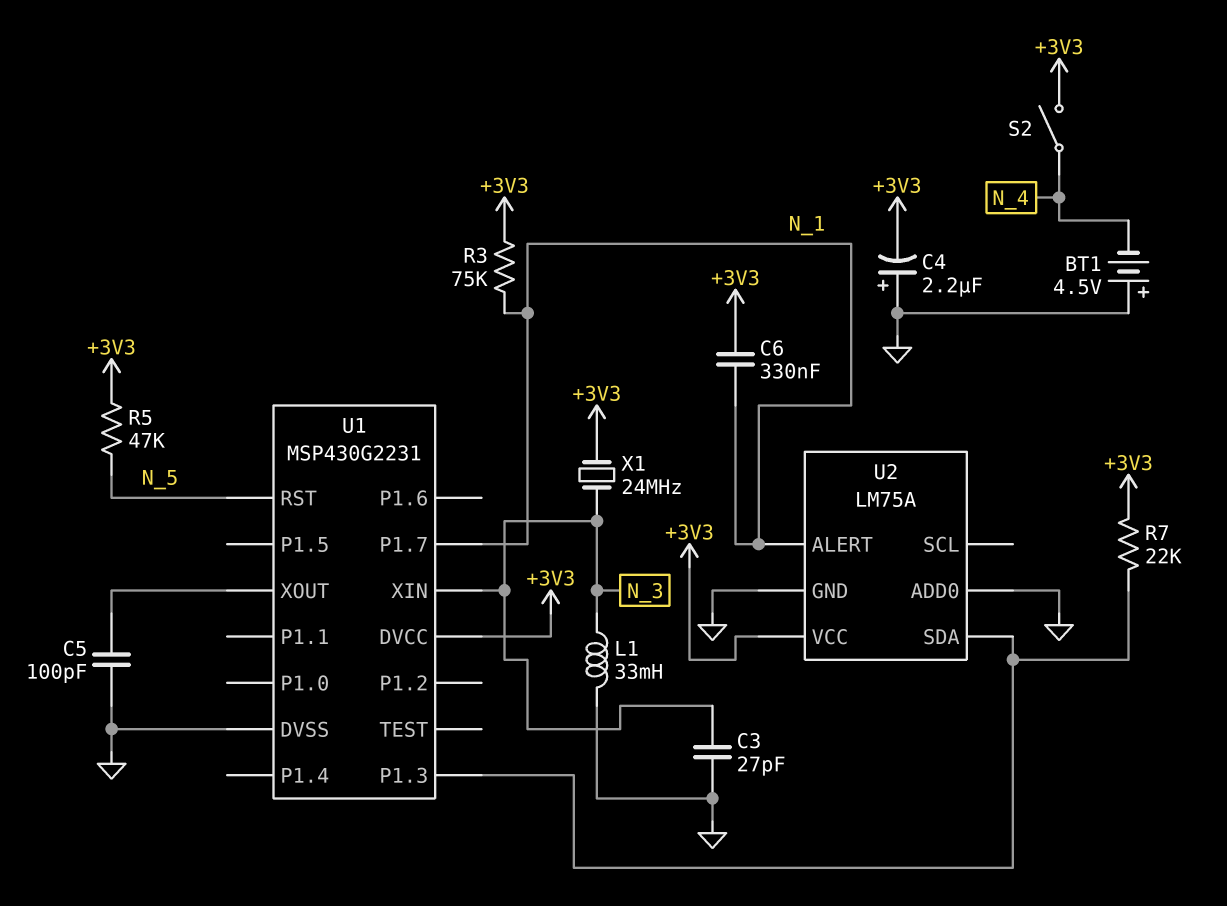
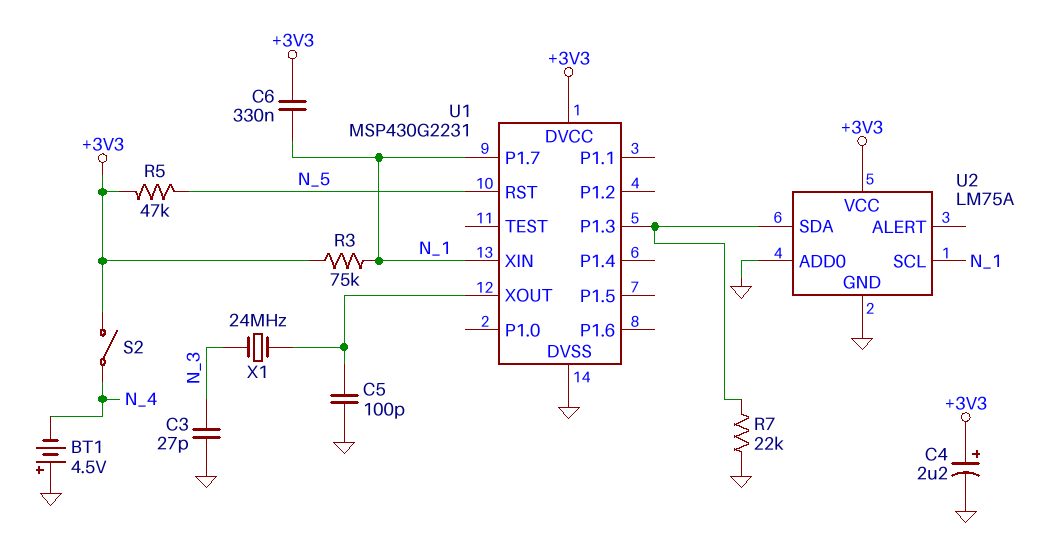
C4: 2.2uF (plus GND, minus +3V3) -> 2.2uF (plus +3V3, minus GND)
L1: 33mH (GND, N_3) -> none
R7: 22k (+3V3, U1/P1.3) -> 22k (GND, U1/P1.3)
U1 pin XIN: N_3 -> N_1
U2 pin ALERT: N_1 -> none
U2 pin SCL: none -> N_1
X1: 24MHz (+3V3, N_3) -> 24MHz (N_3, U1/XOUT)

